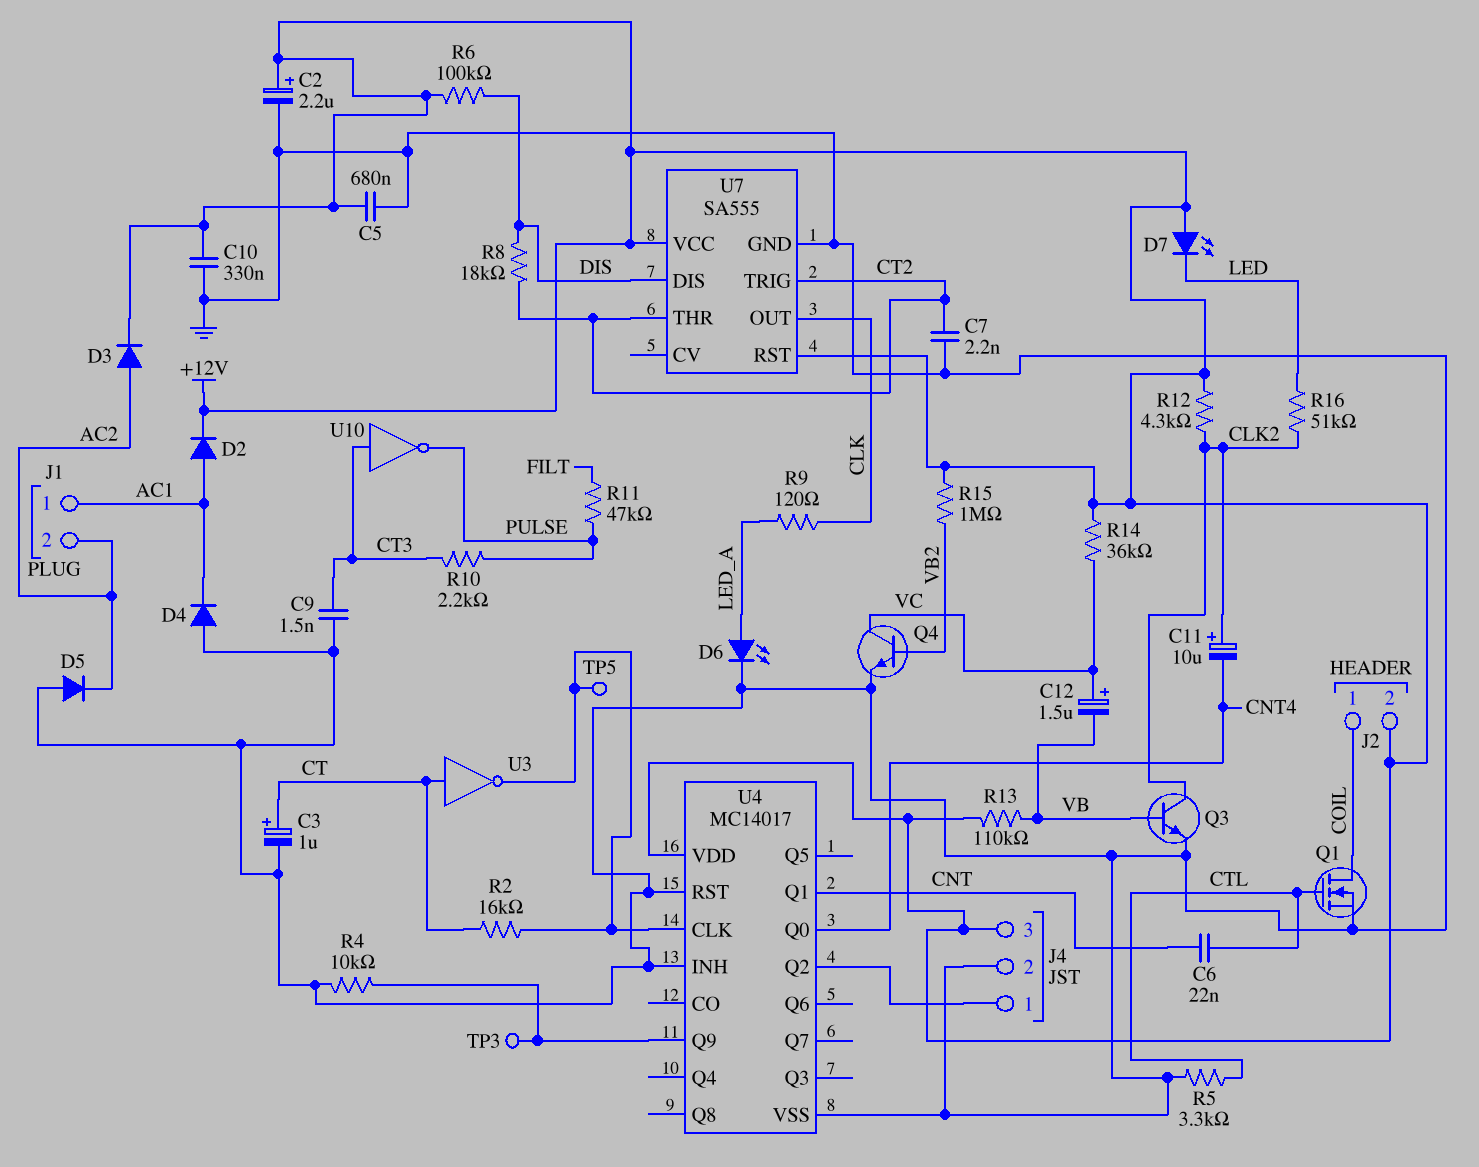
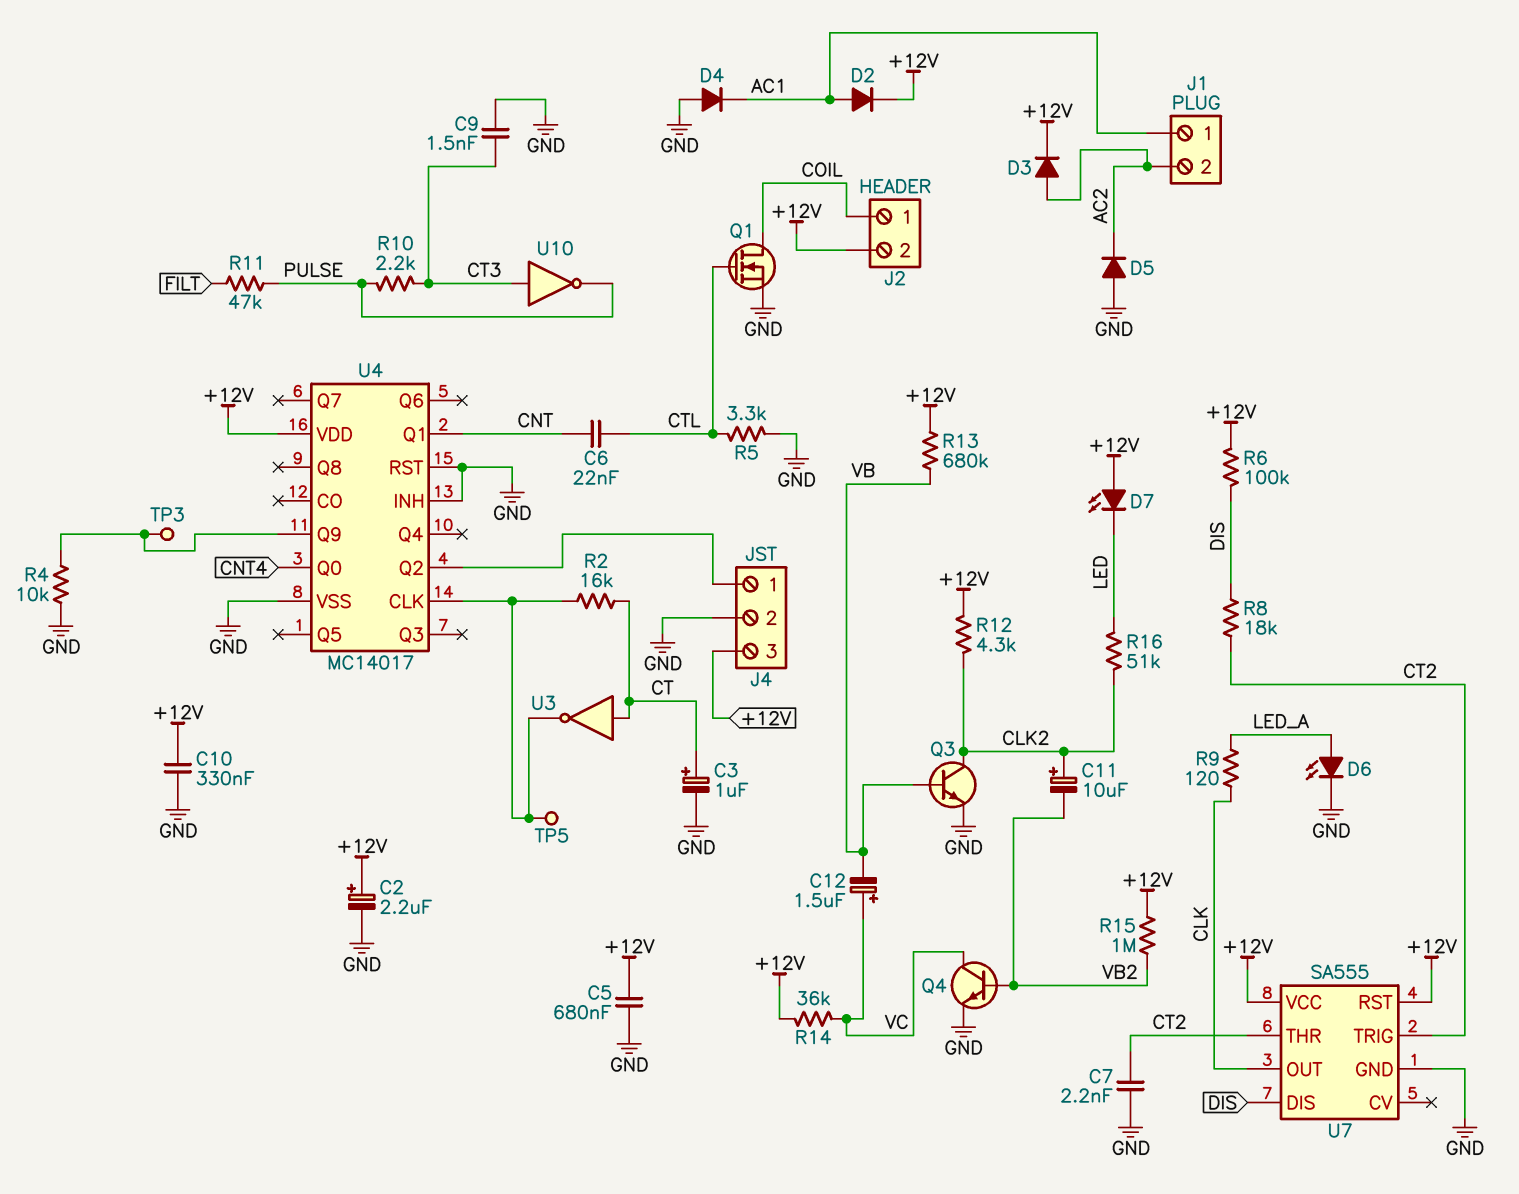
C11: 10uF (plus CLK2, minus CNT4) -> 10uF (plus CLK2, minus VB2)
R13: 110k (+12V, VB) -> 680k (+12V, VB)

